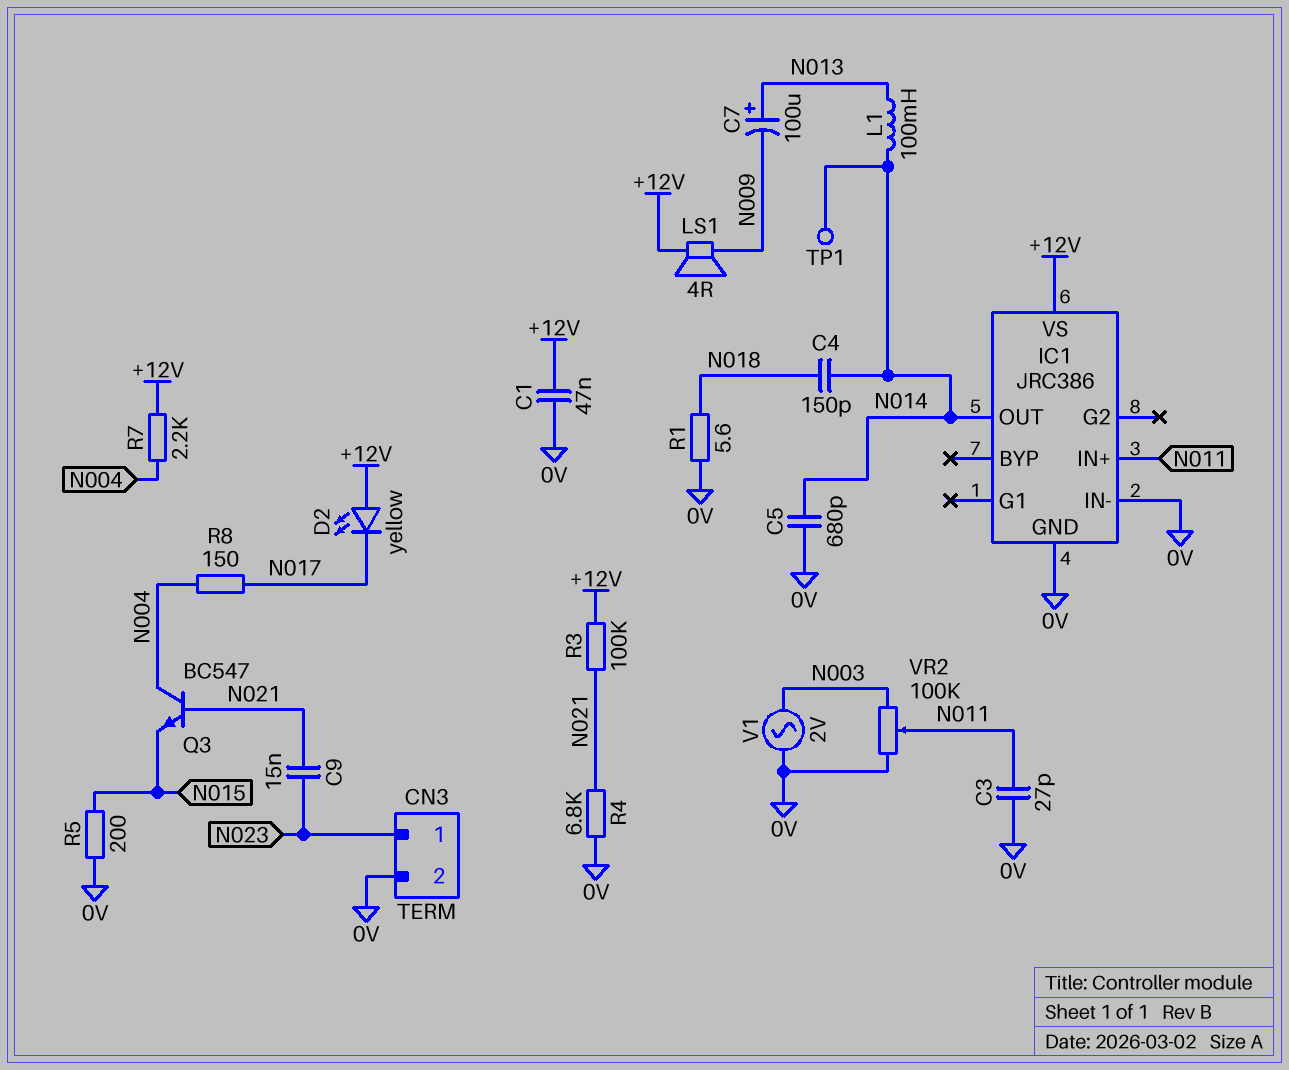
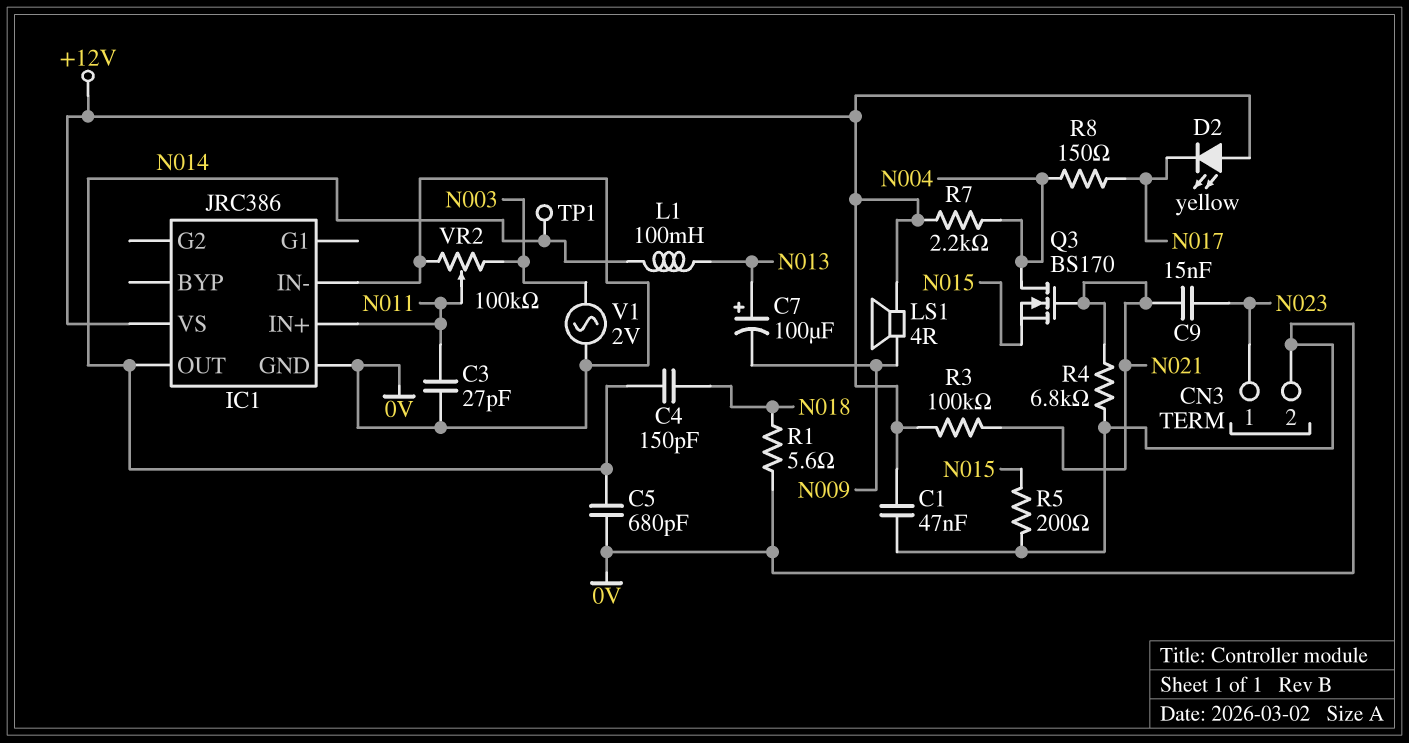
Q3: NPN BC547 (B N021, C N004, E N015) -> NMOS BS170 (G N021, D N004, S N015)

